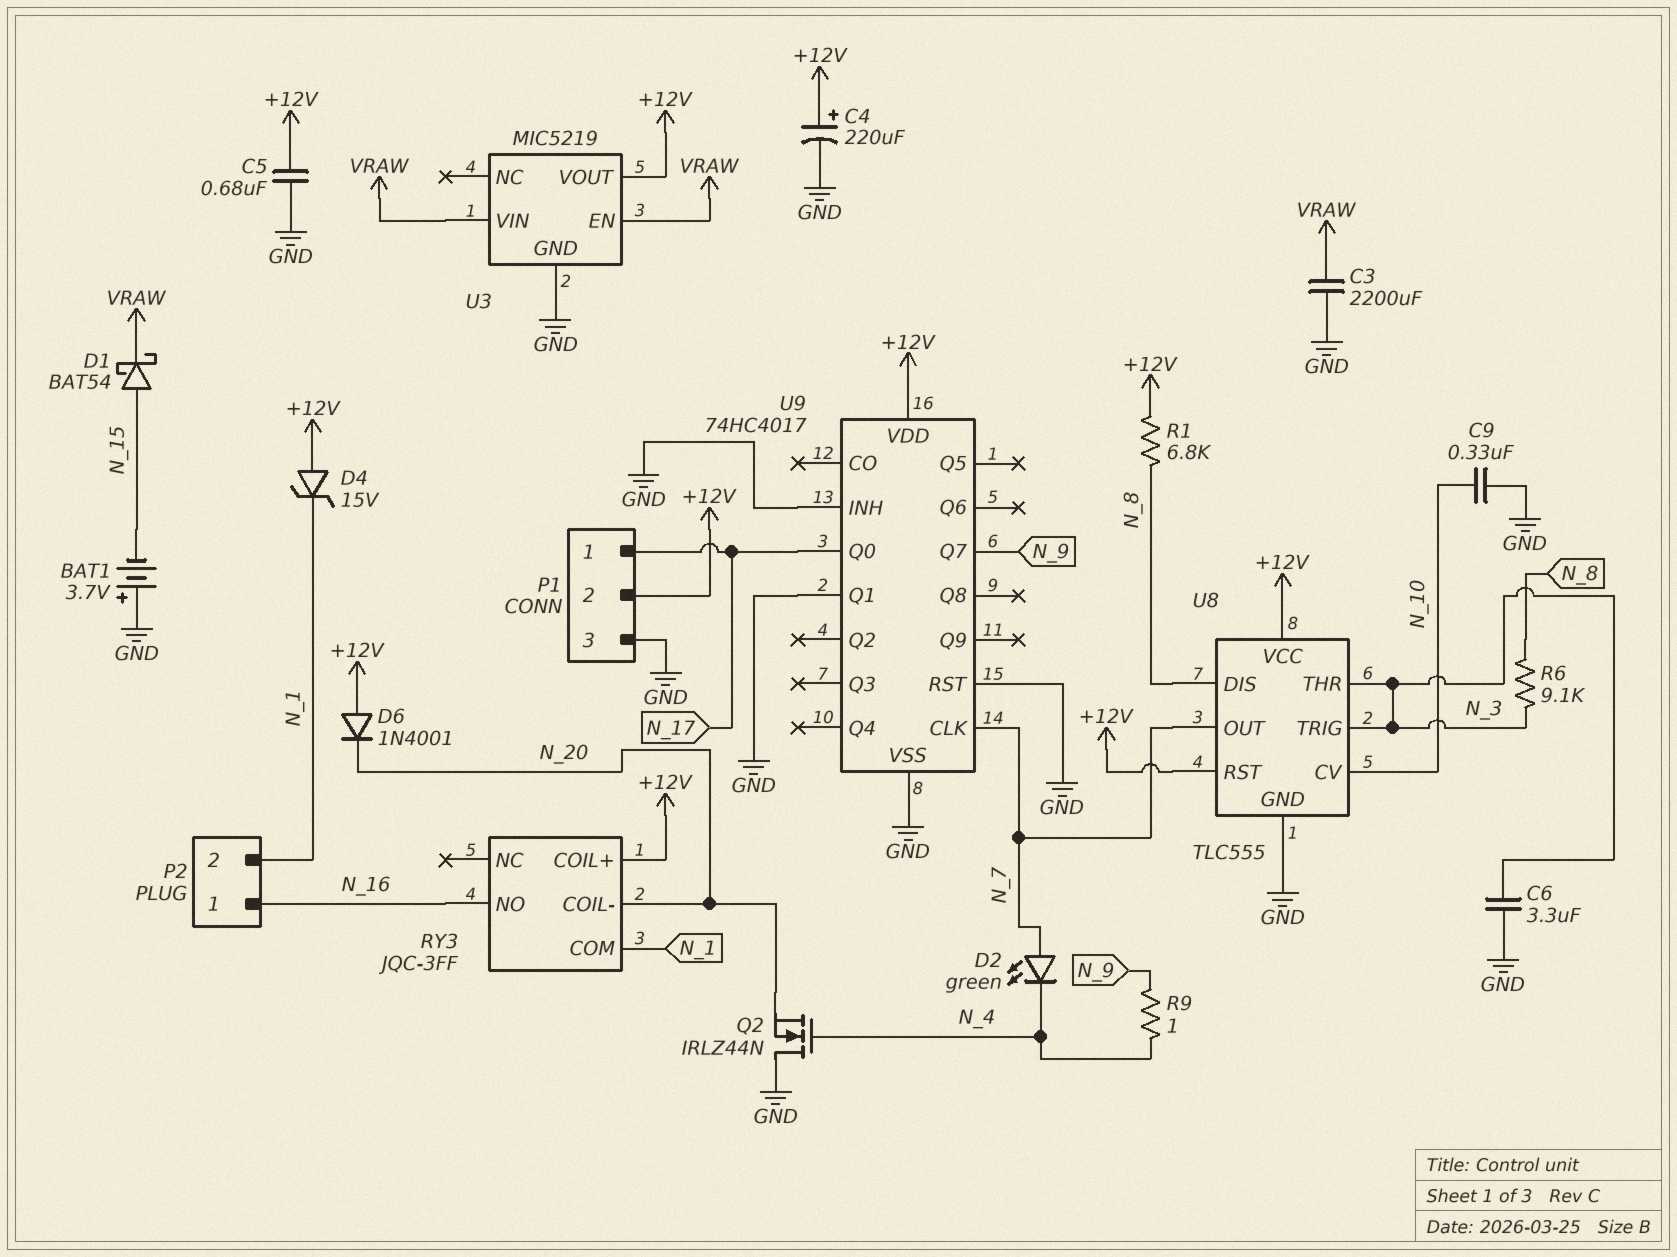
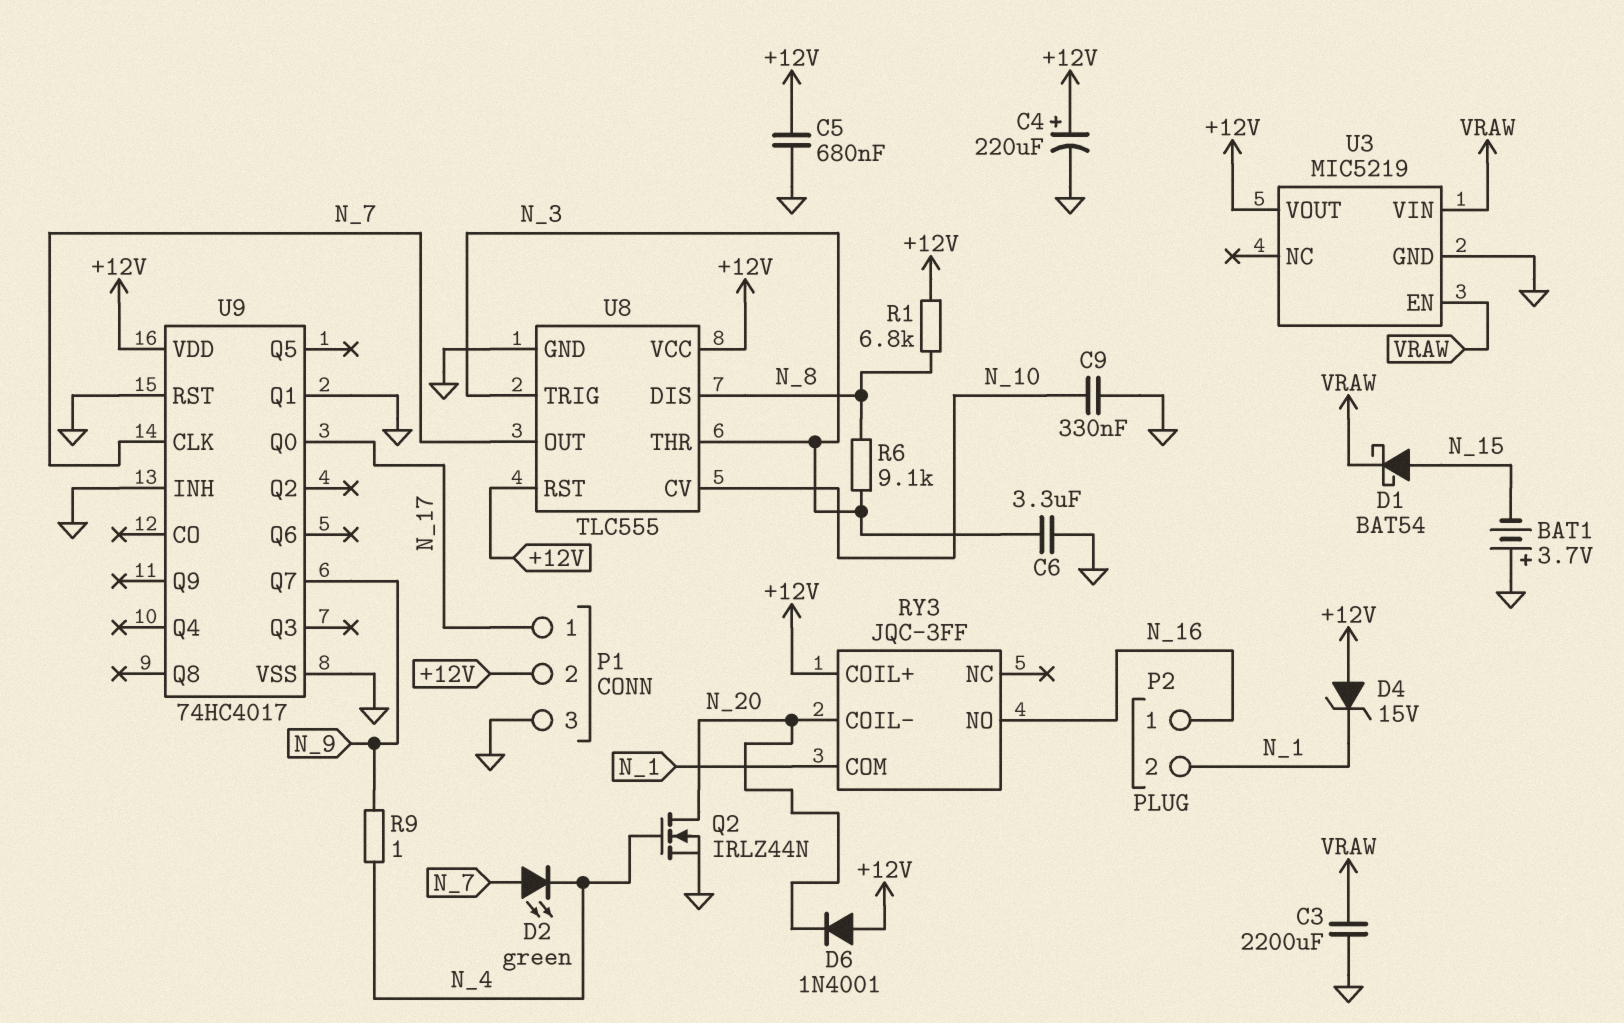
Q2: NMOS IRLZ44N (G N_4, D GND, S N_20) -> NMOS IRLZ44N (G N_4, D N_20, S GND)

